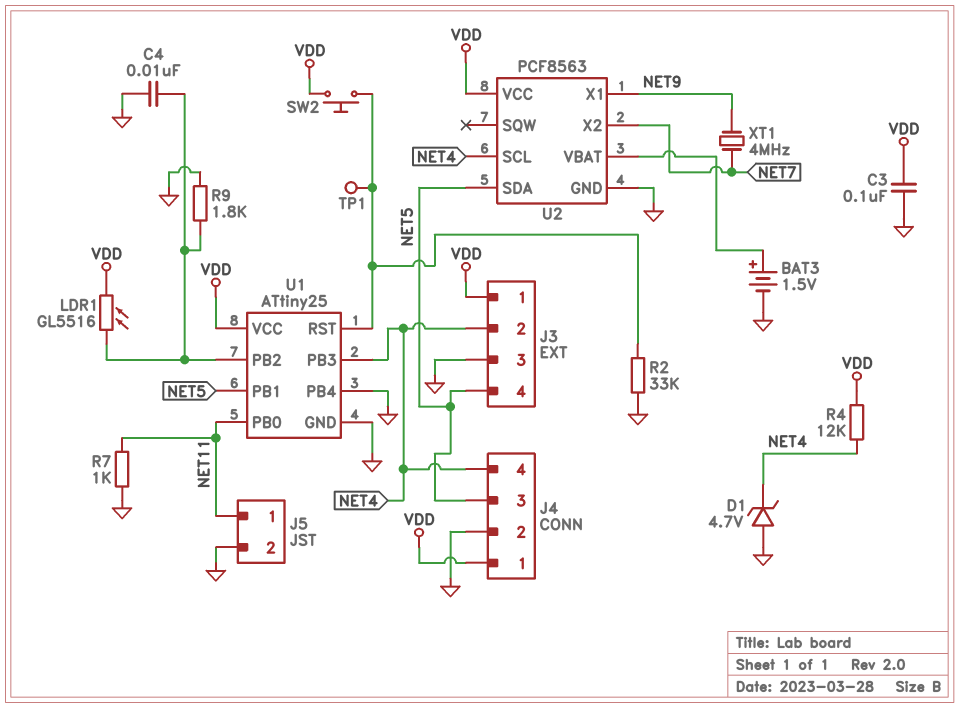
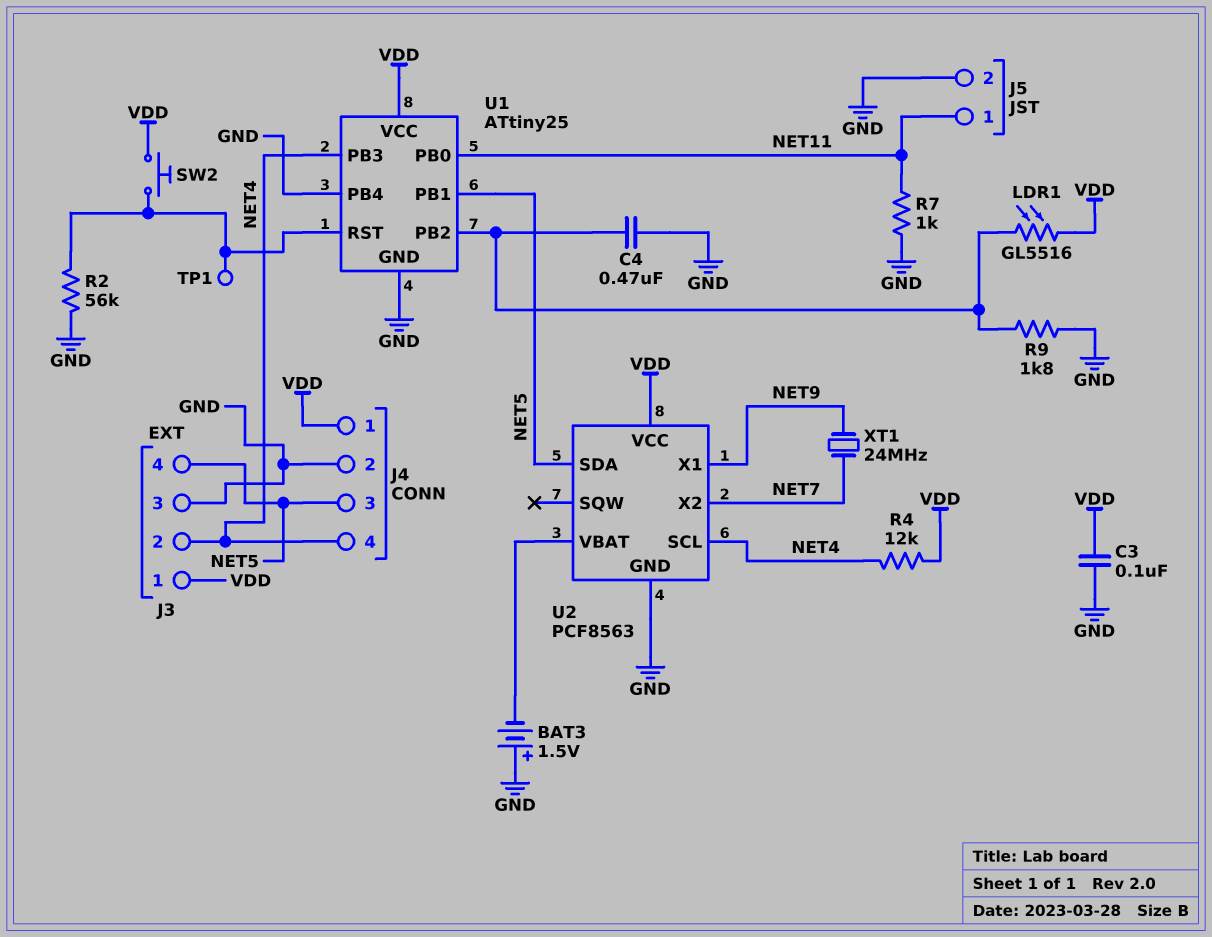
BAT3: 1.5V (plus U2/VBAT, minus GND) -> 1.5V (plus GND, minus U2/VBAT)
C4: 10nF (GND, U1/PB2) -> 470nF (GND, U1/PB2)
D1: zener 4.7V (A GND, K NET4) -> none
R2: 33k (GND, U1/RST) -> 56k (GND, U1/RST)
XT1: 4MHz (NET7, NET9) -> 24MHz (NET7, NET9)

